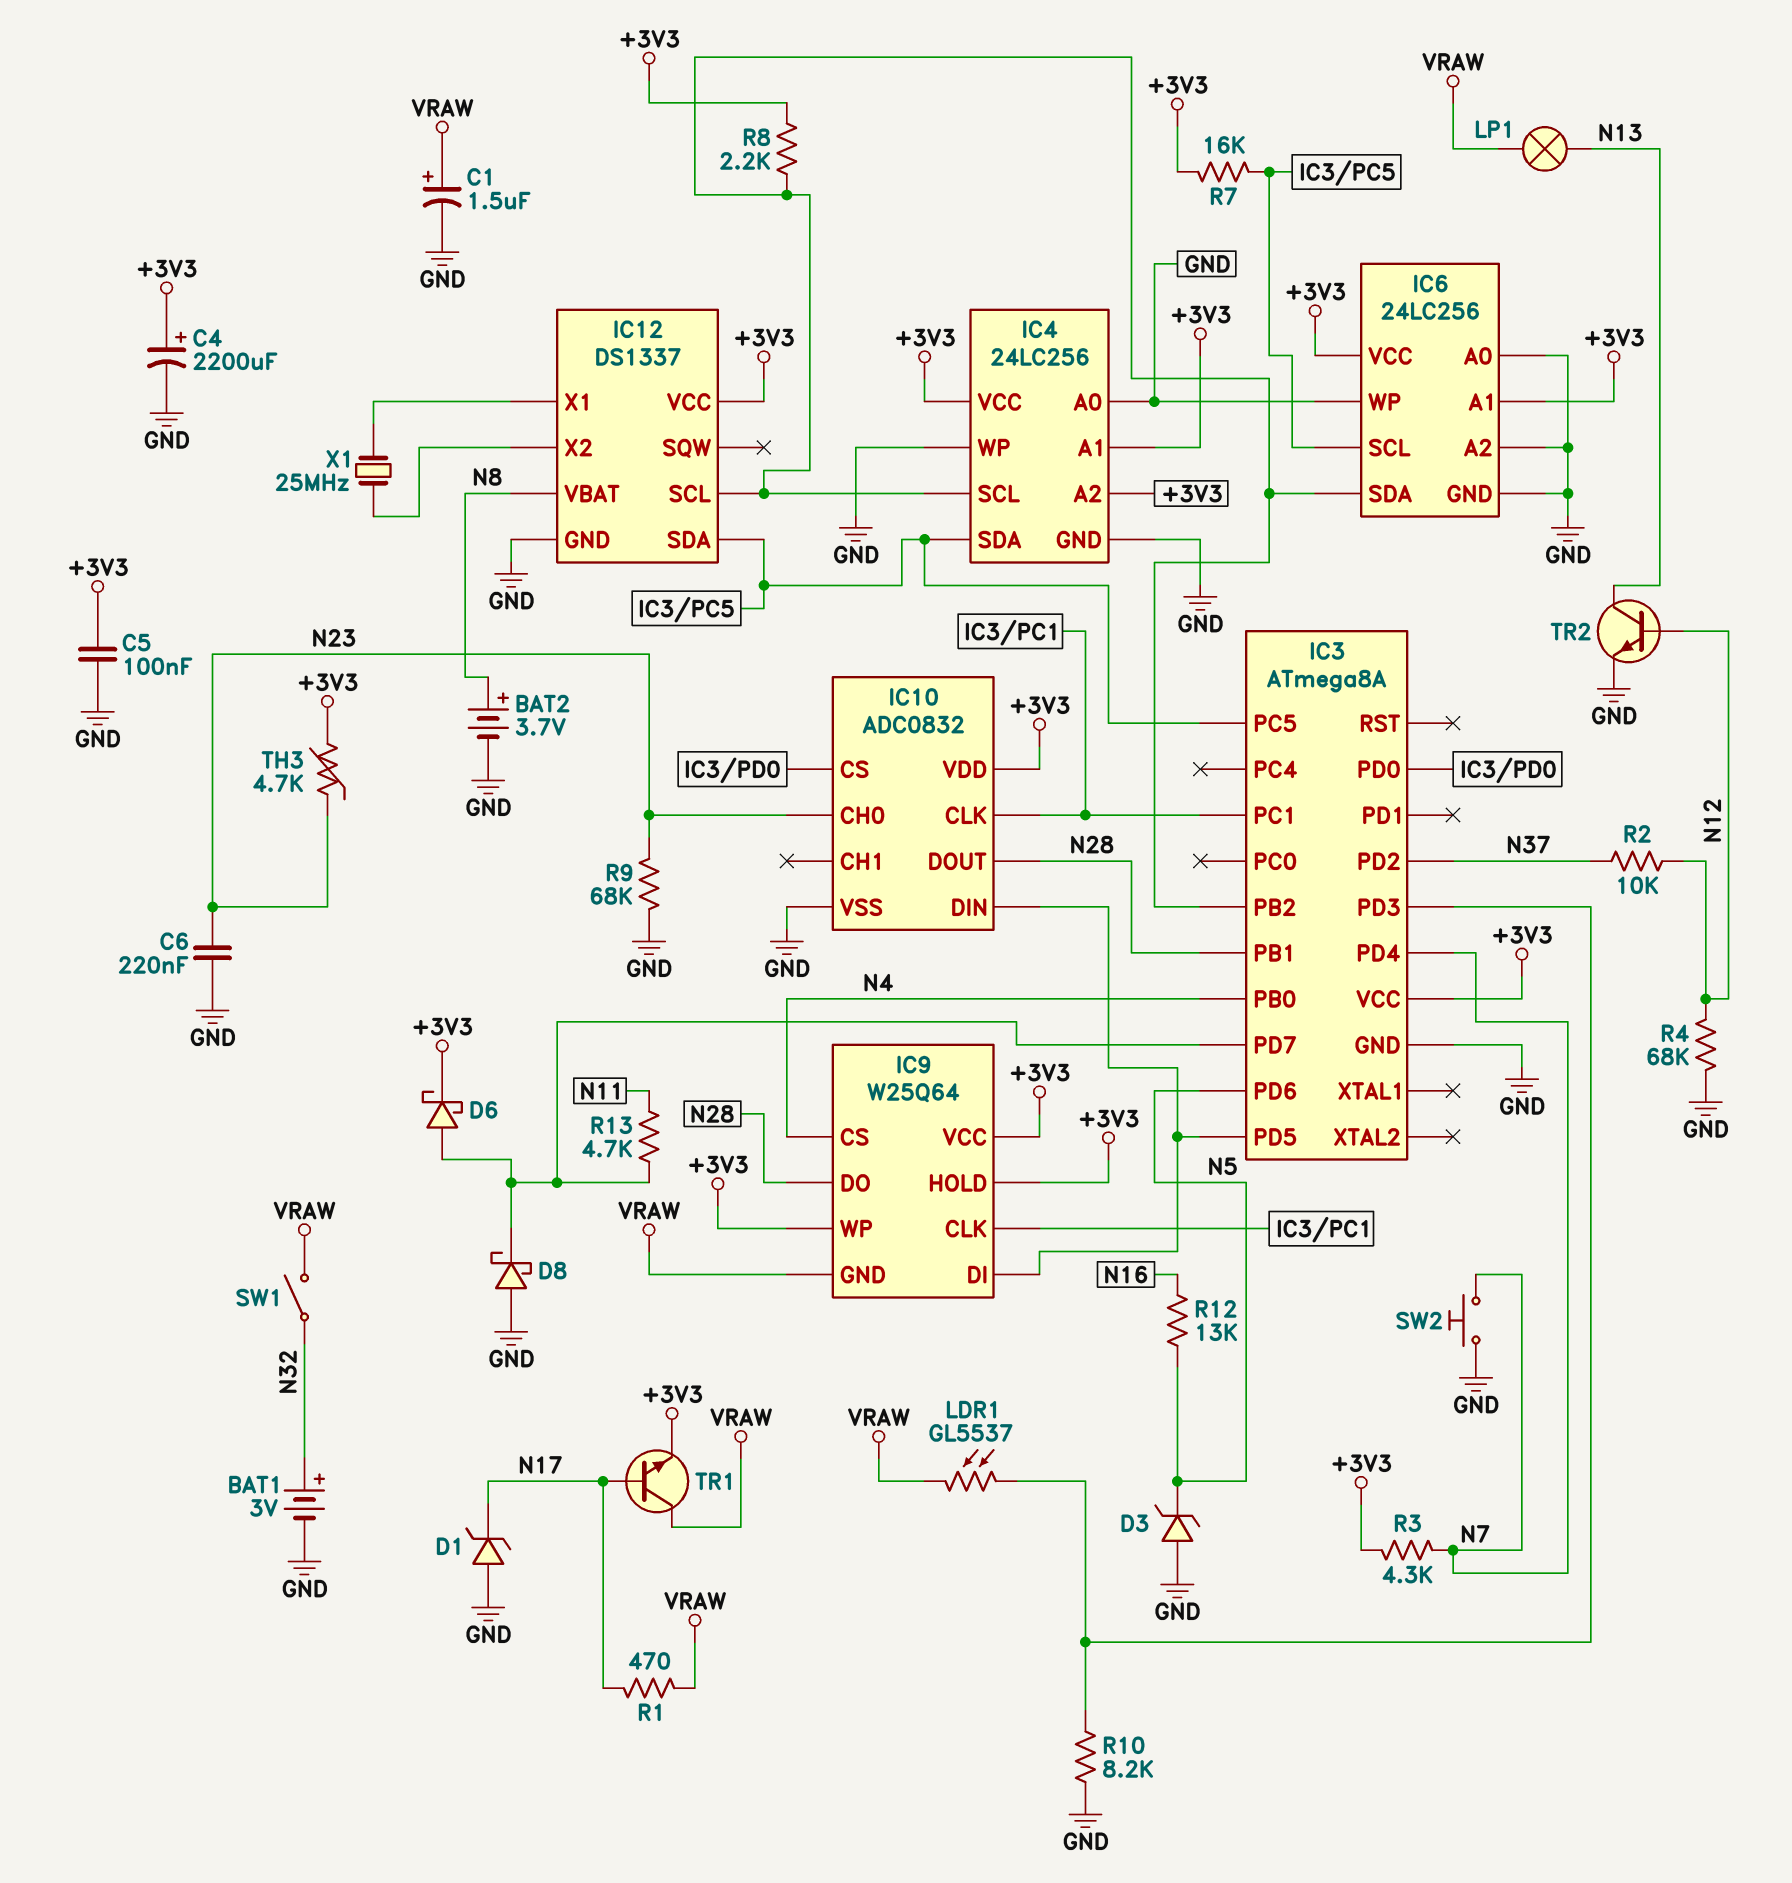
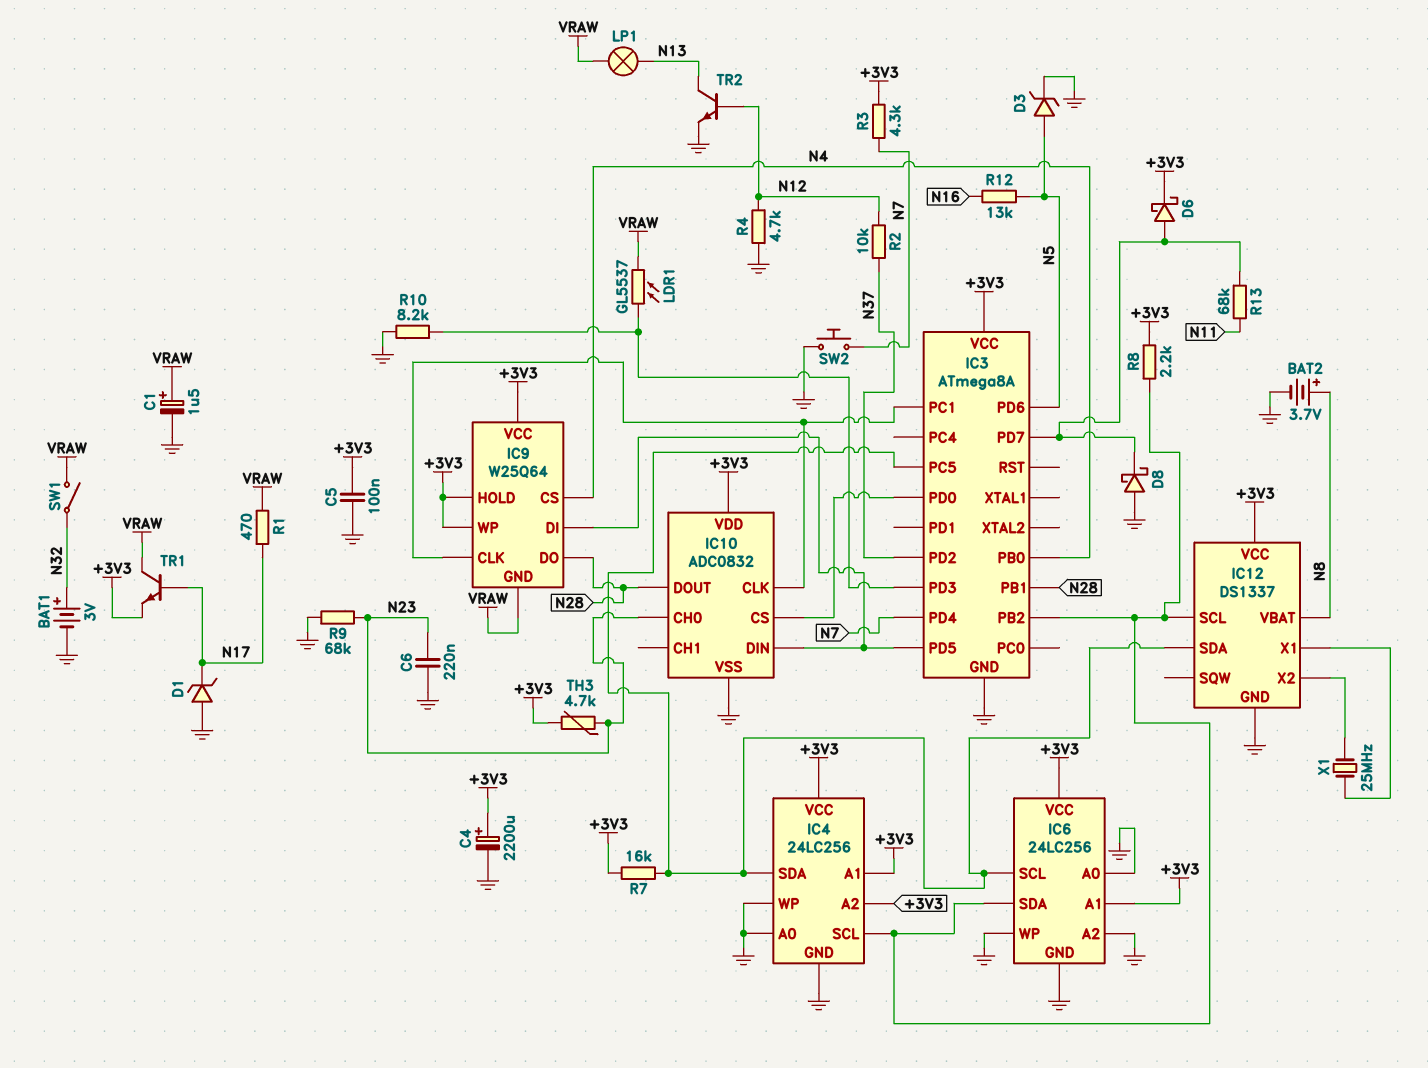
D3: zener (A GND, K N5) -> zener (A N5, K GND)
R4: 68k (GND, N12) -> 4.7k (GND, N12)
R13: 4.7k (IC3/PD7, N11) -> 68k (IC3/PD7, N11)

